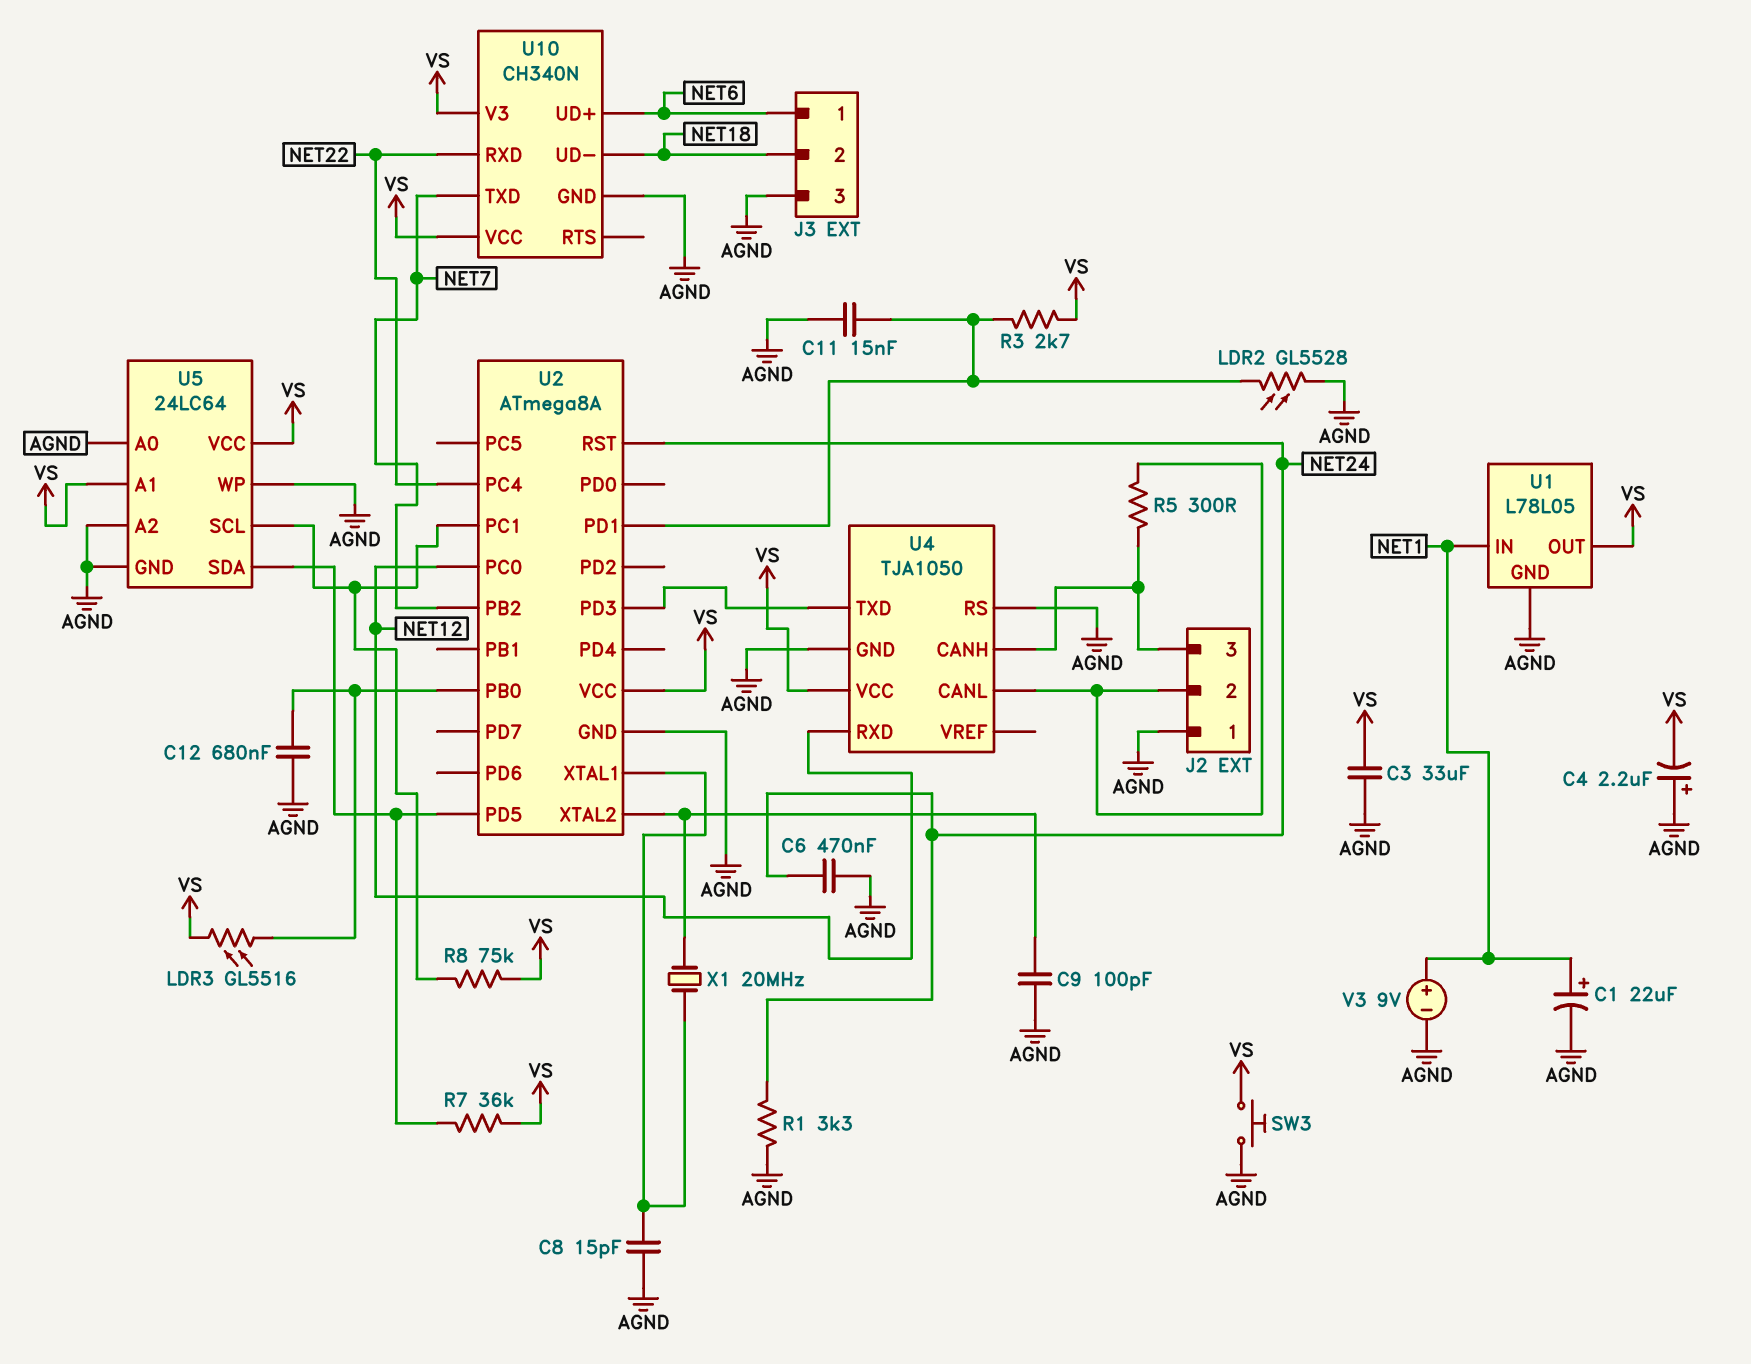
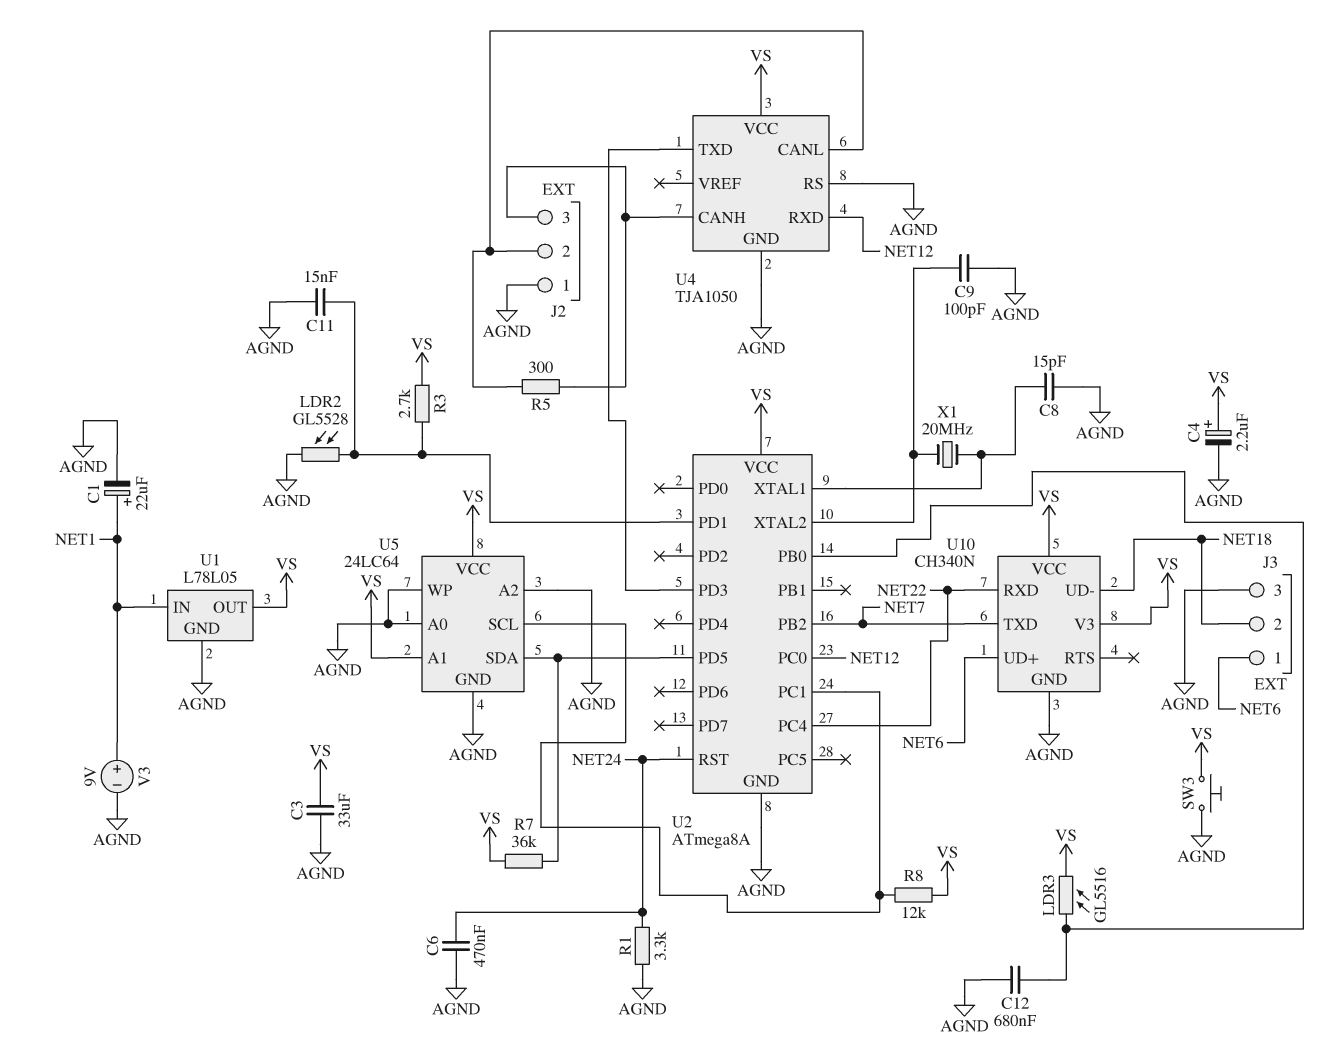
C4: 2.2uF (plus AGND, minus VS) -> 2.2uF (plus VS, minus AGND)
R8: 75k (U2/PC1, VS) -> 12k (U2/PC1, VS)

